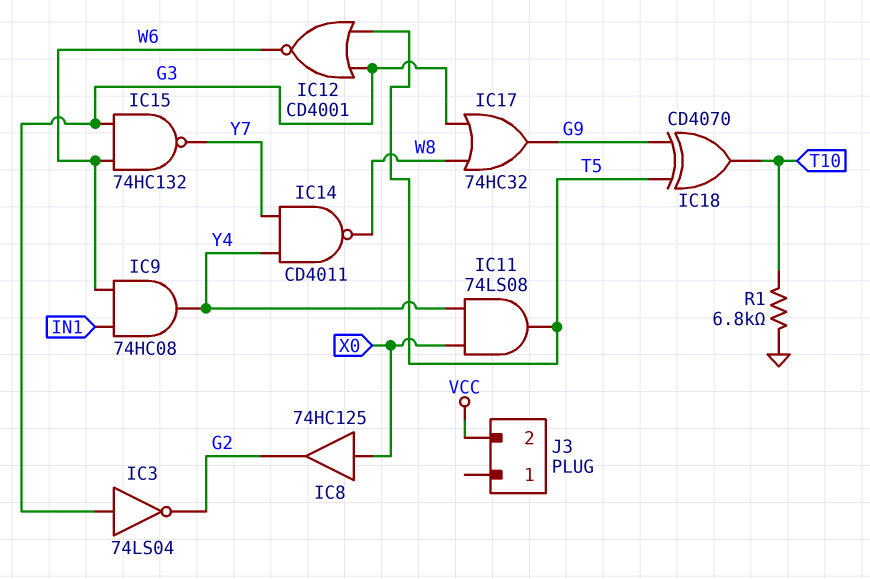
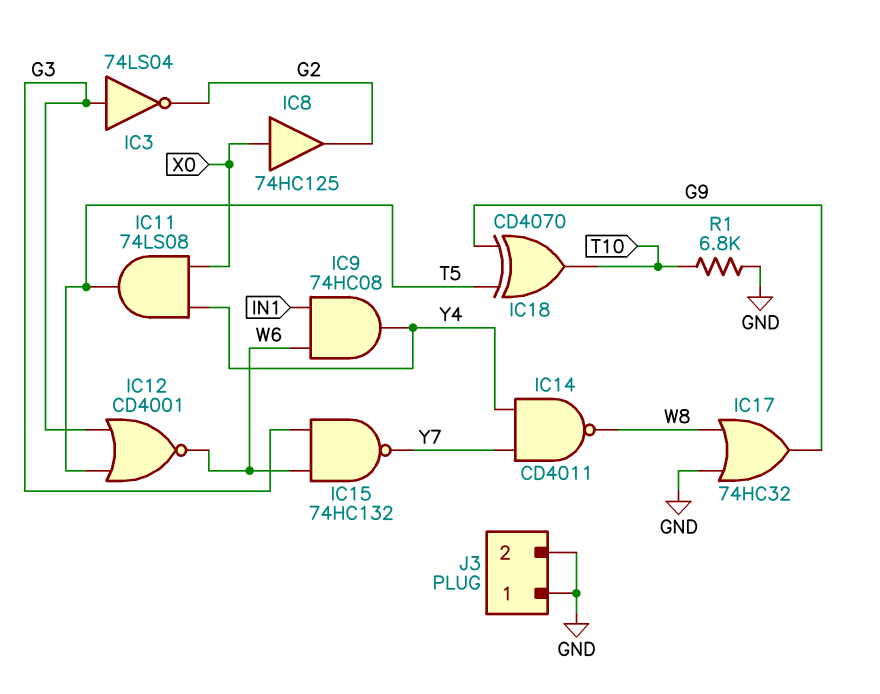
IC17: OR 74HC32 (in G3, in W8, out G9) -> OR 74HC32 (in GND, in W8, out G9)
J3 pin 1: none -> GND
J3 pin 2: VCC -> GND

